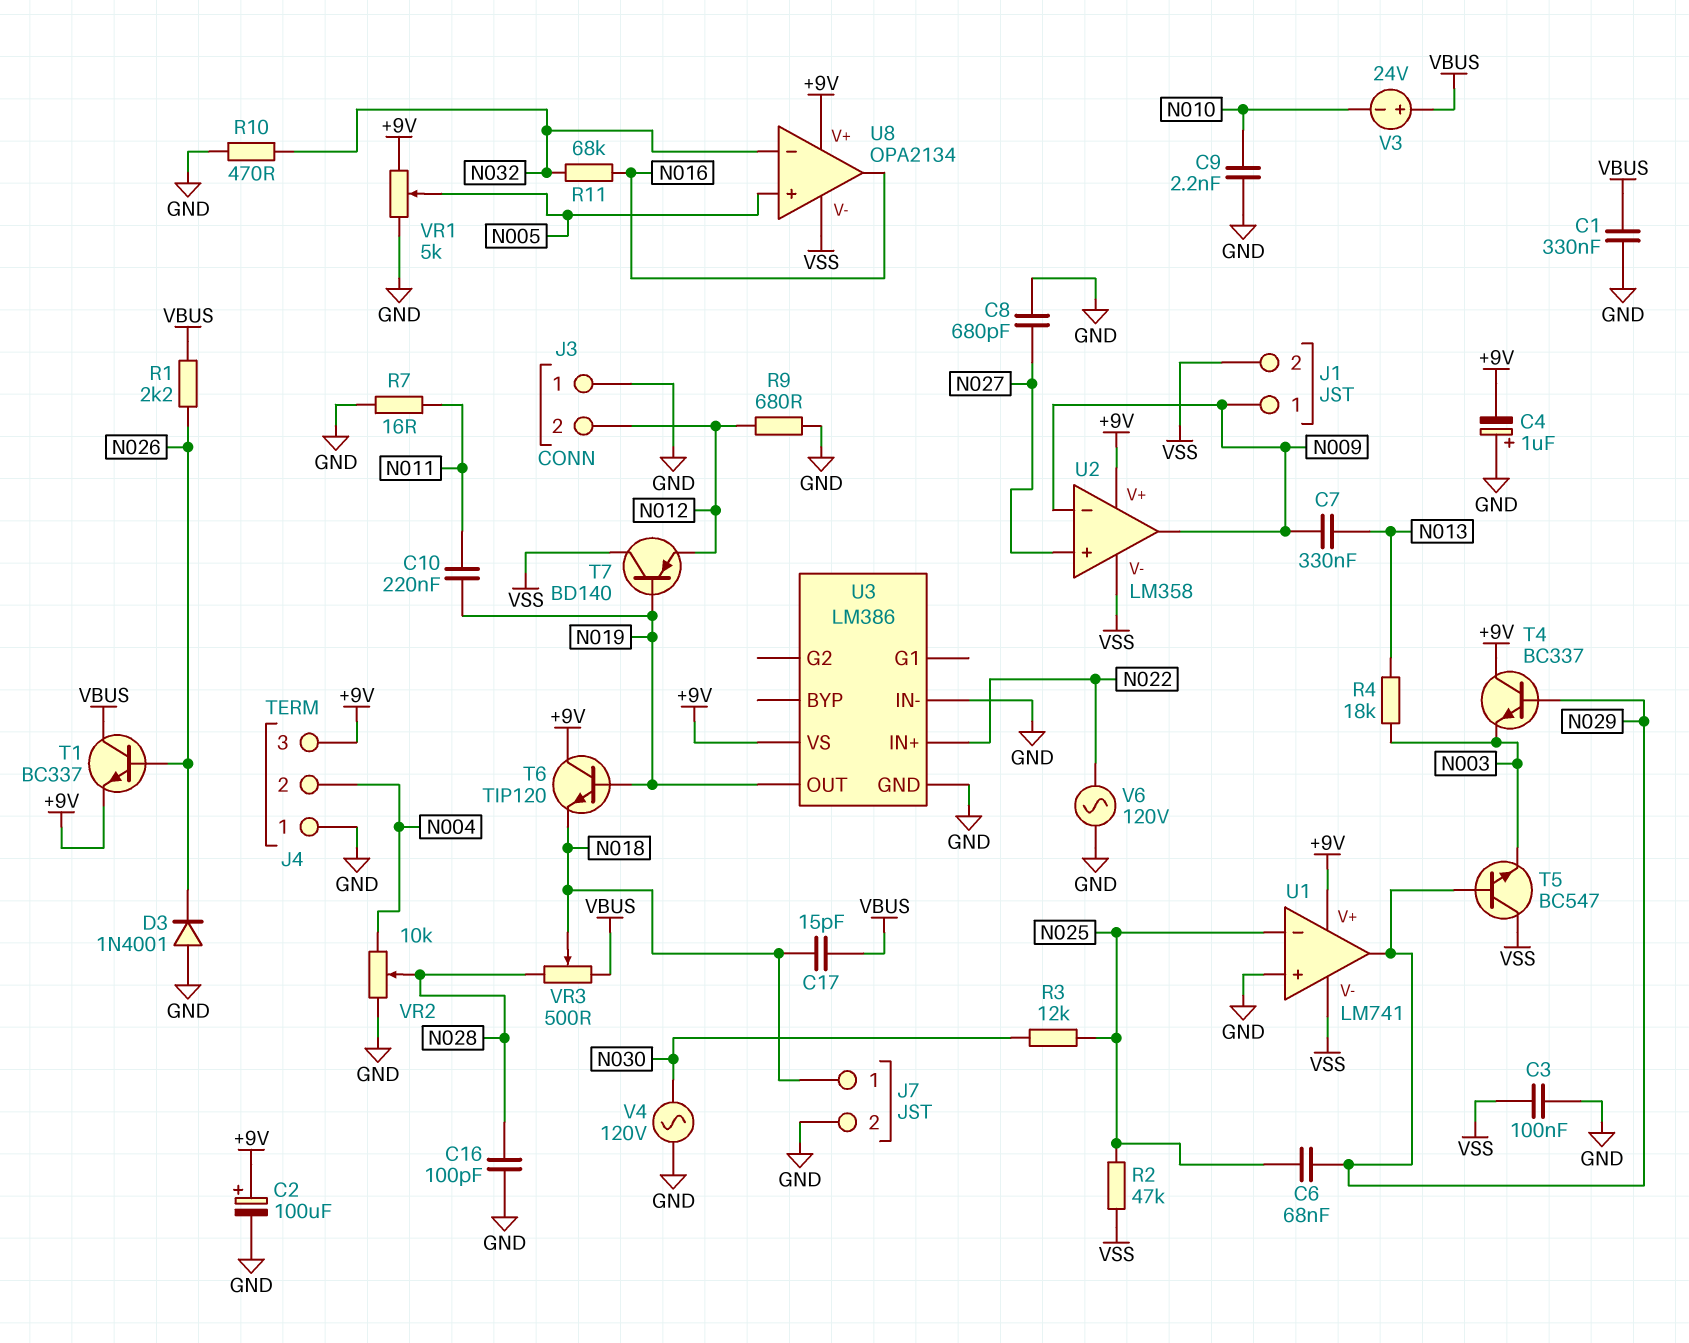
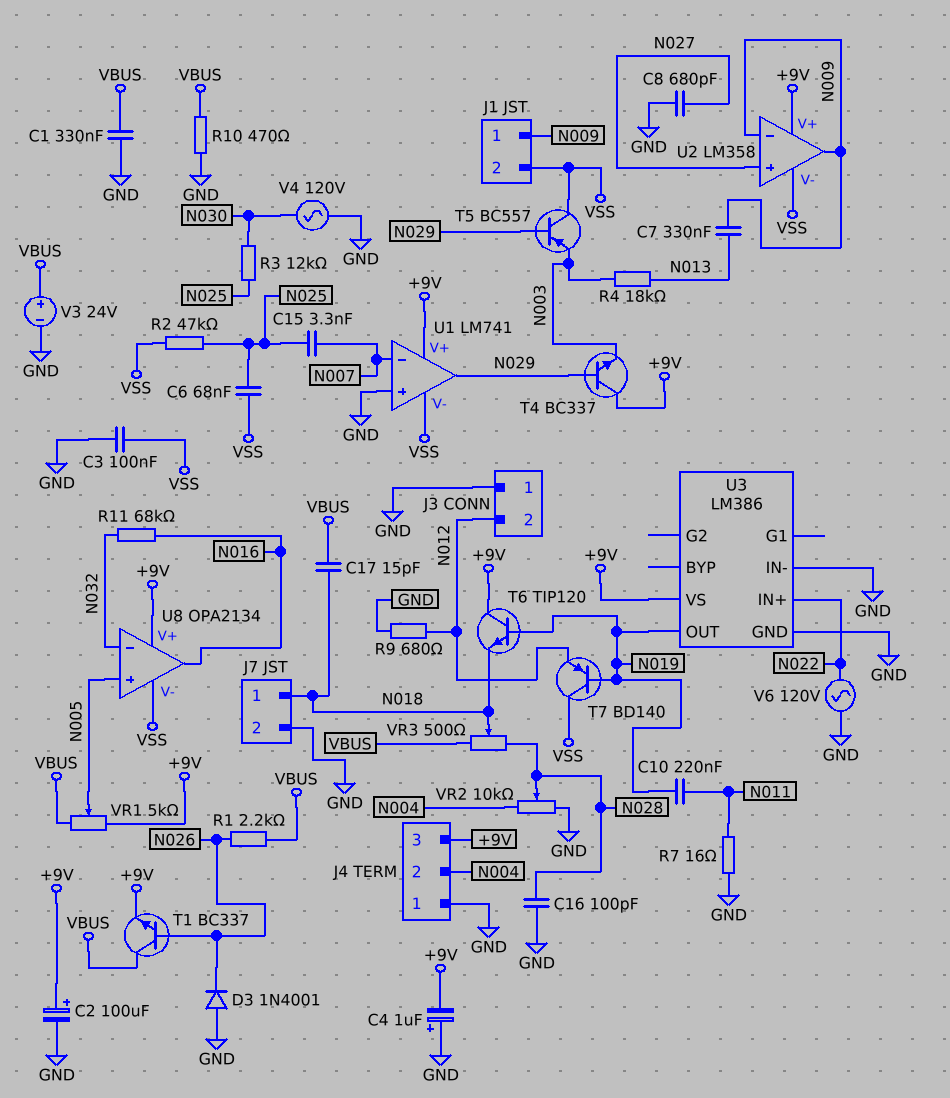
C6: 68nF (N025, N029) -> 68nF (N025, VSS)
C9: 2.2nF (GND, N010) -> none
C15: none -> 3.3nF (N007, N025)
R10: 470 (GND, N032) -> 470 (GND, VBUS)
T5: NPN BC547 (B N029, C VSS, E N003) -> PNP BC557 (B N029, C VSS, E N003)
U1 pin in-: N025 -> N007
V3: 24V (plus VBUS, minus N010) -> 24V (plus VBUS, minus GND)
VR1: 5k (+9V, GND, wiper N005) -> 5k (+9V, VBUS, wiper N005)

